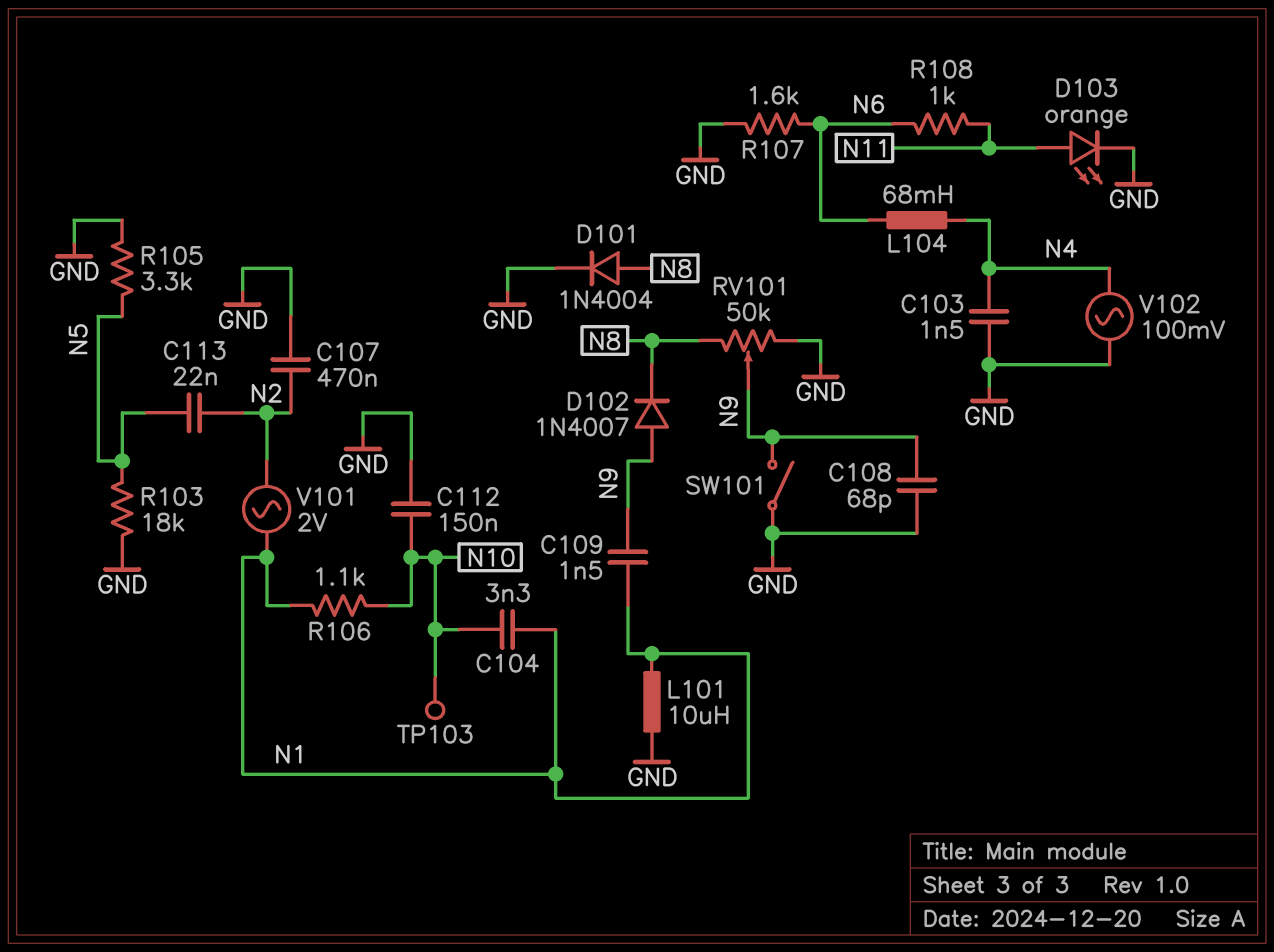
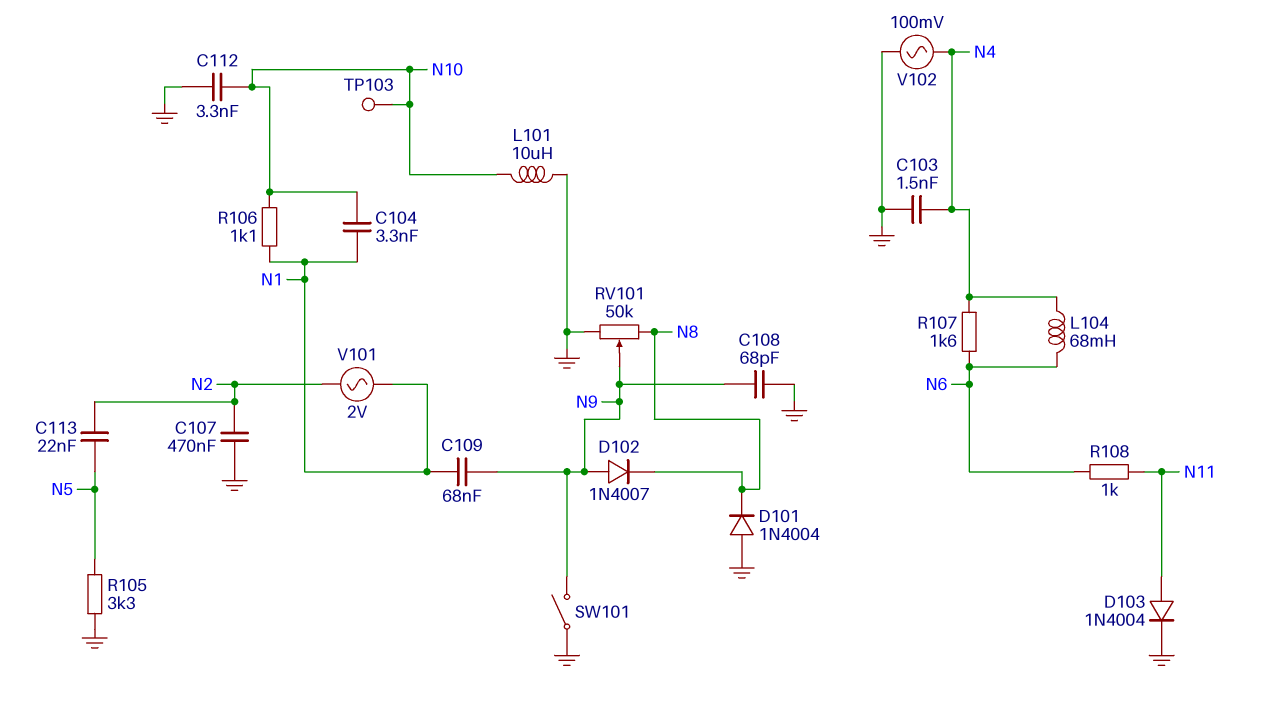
C109: 1.5nF (N1, N9) -> 68nF (N1, N9)
C112: 150nF (GND, N10) -> 3.3nF (GND, N10)
D101: diode 1N4004 (A N8, K GND) -> diode 1N4004 (A GND, K N8)
D103: LED orange (A N11, K GND) -> diode 1N4004 (A N11, K GND)
L101: 10uH (GND, N1) -> 10uH (GND, N10)
R103: 18k (GND, N5) -> none
R107: 1.6k (GND, N6) -> 1.6k (N4, N6)

